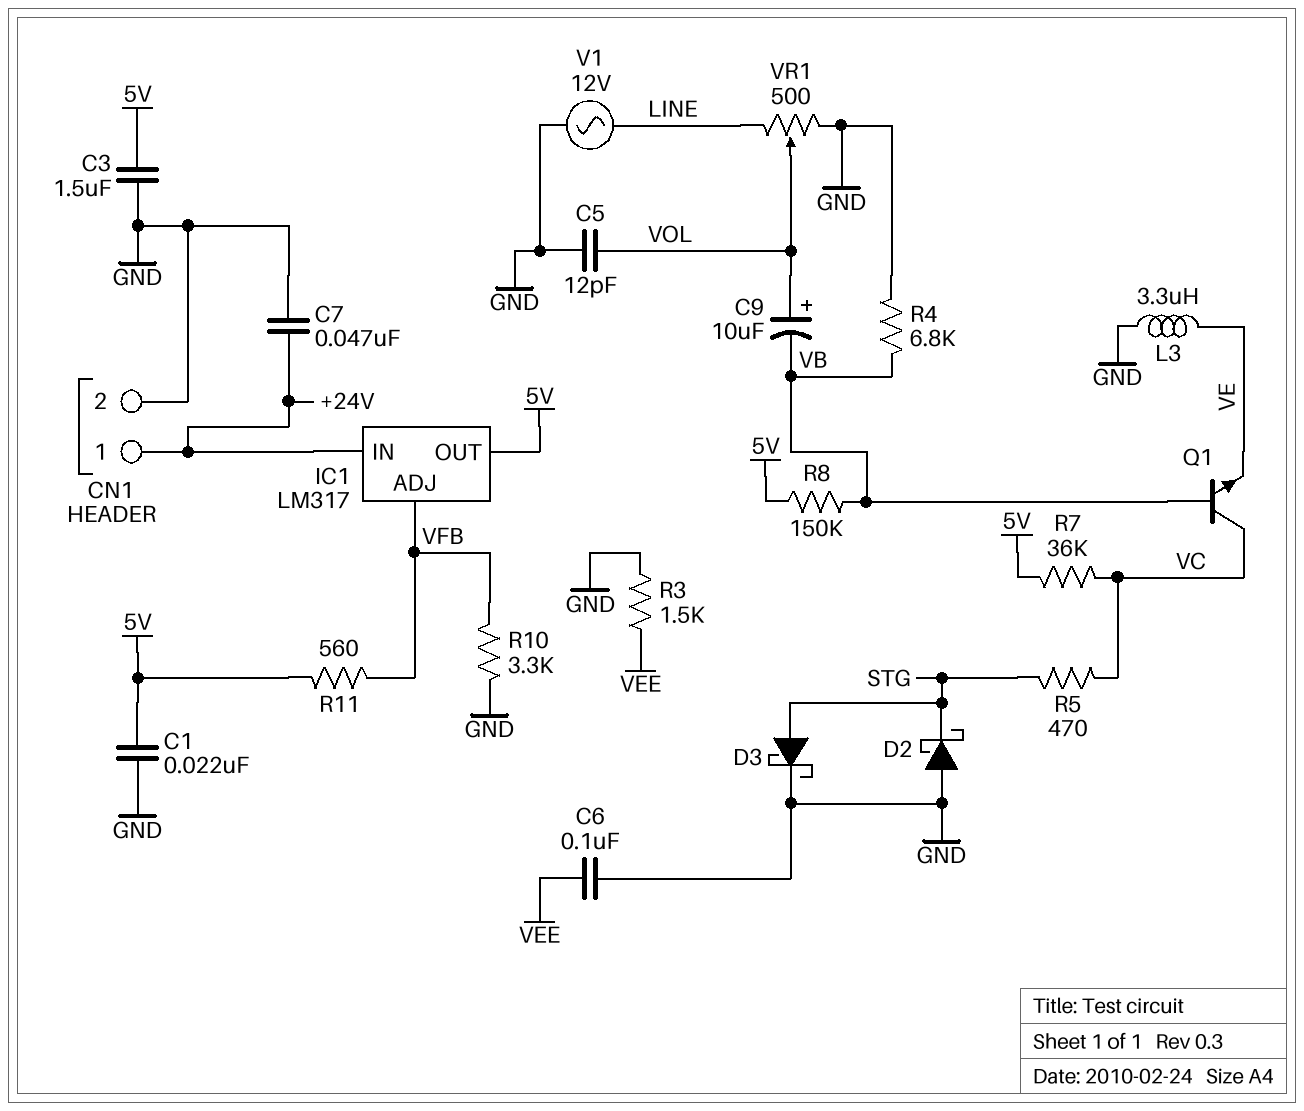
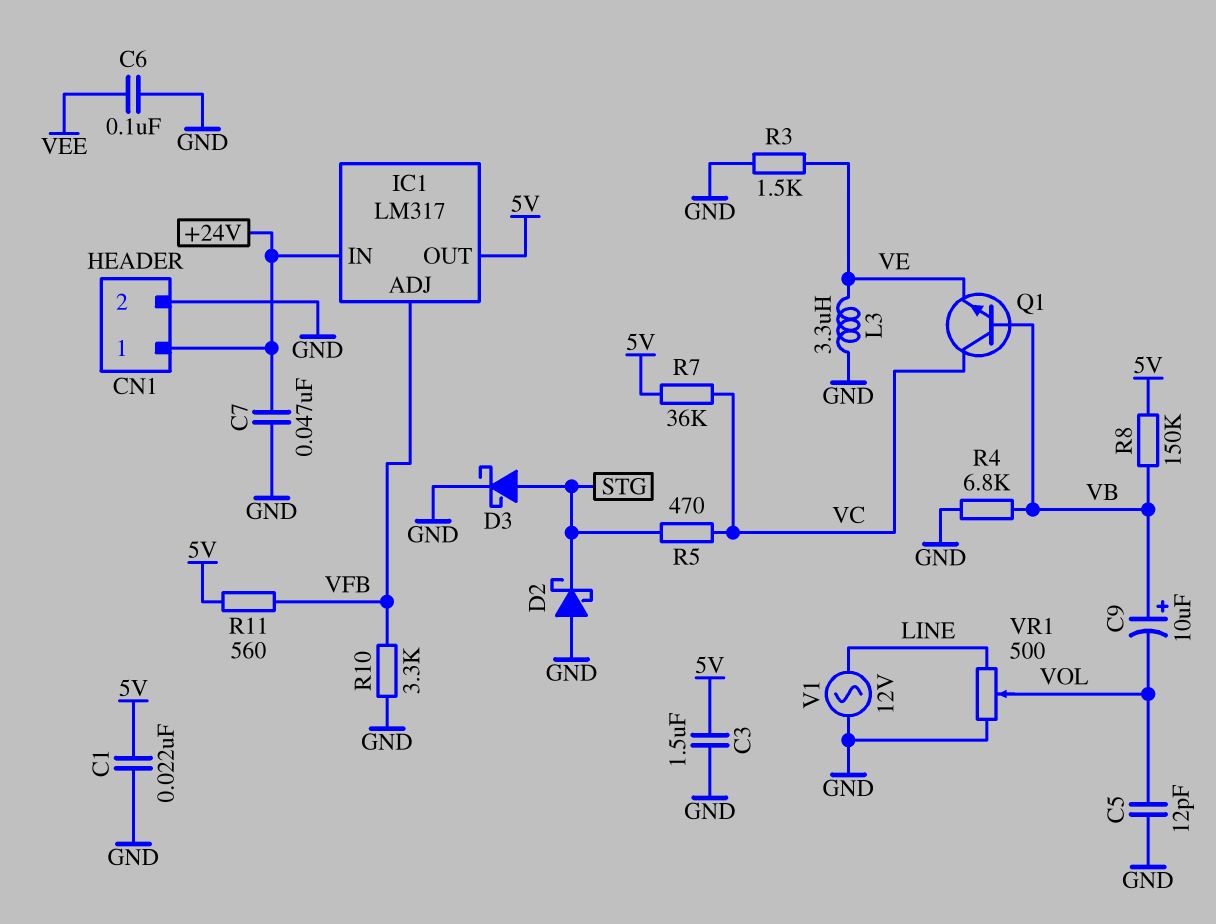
C9: 10uF (plus VOL, minus VB) -> 10uF (plus VB, minus VOL)
R3: 1.5k (GND, VEE) -> 1.5k (GND, VE)

